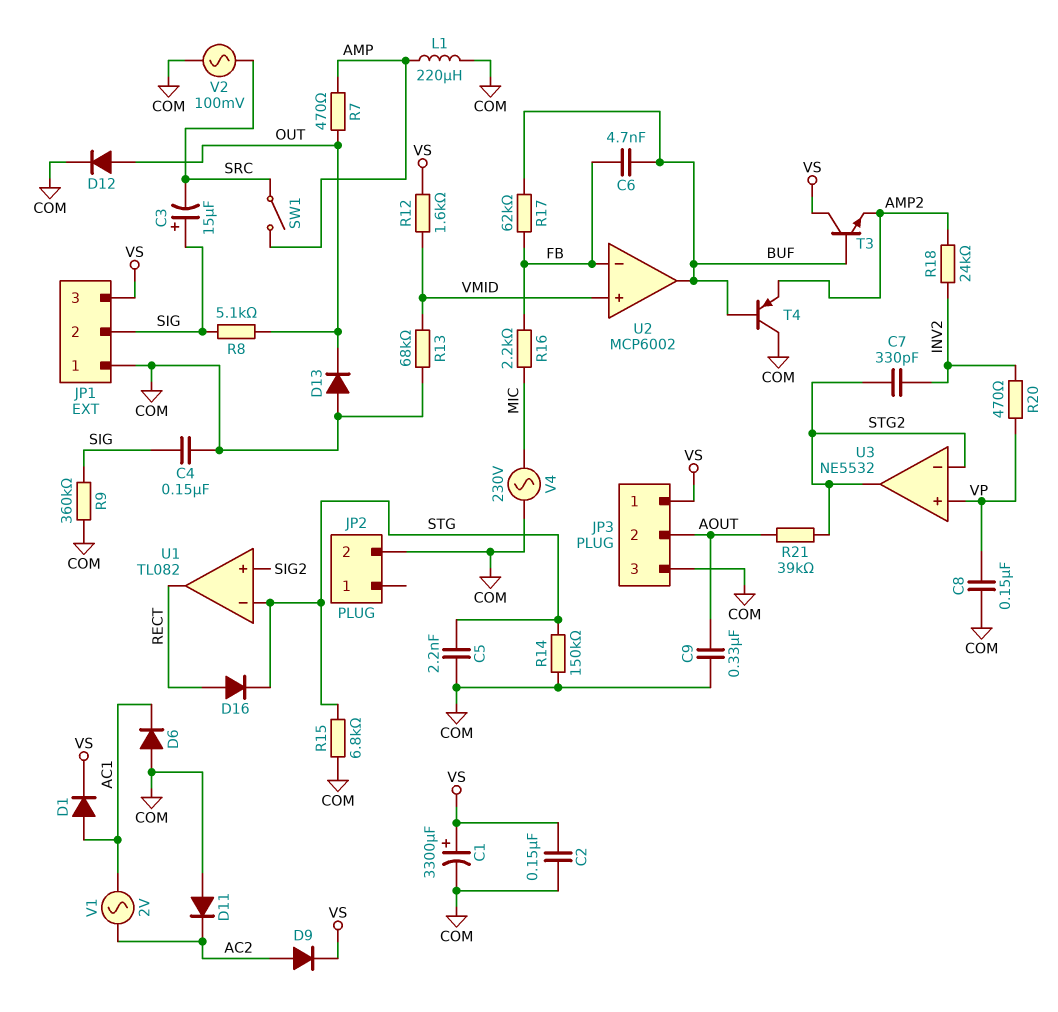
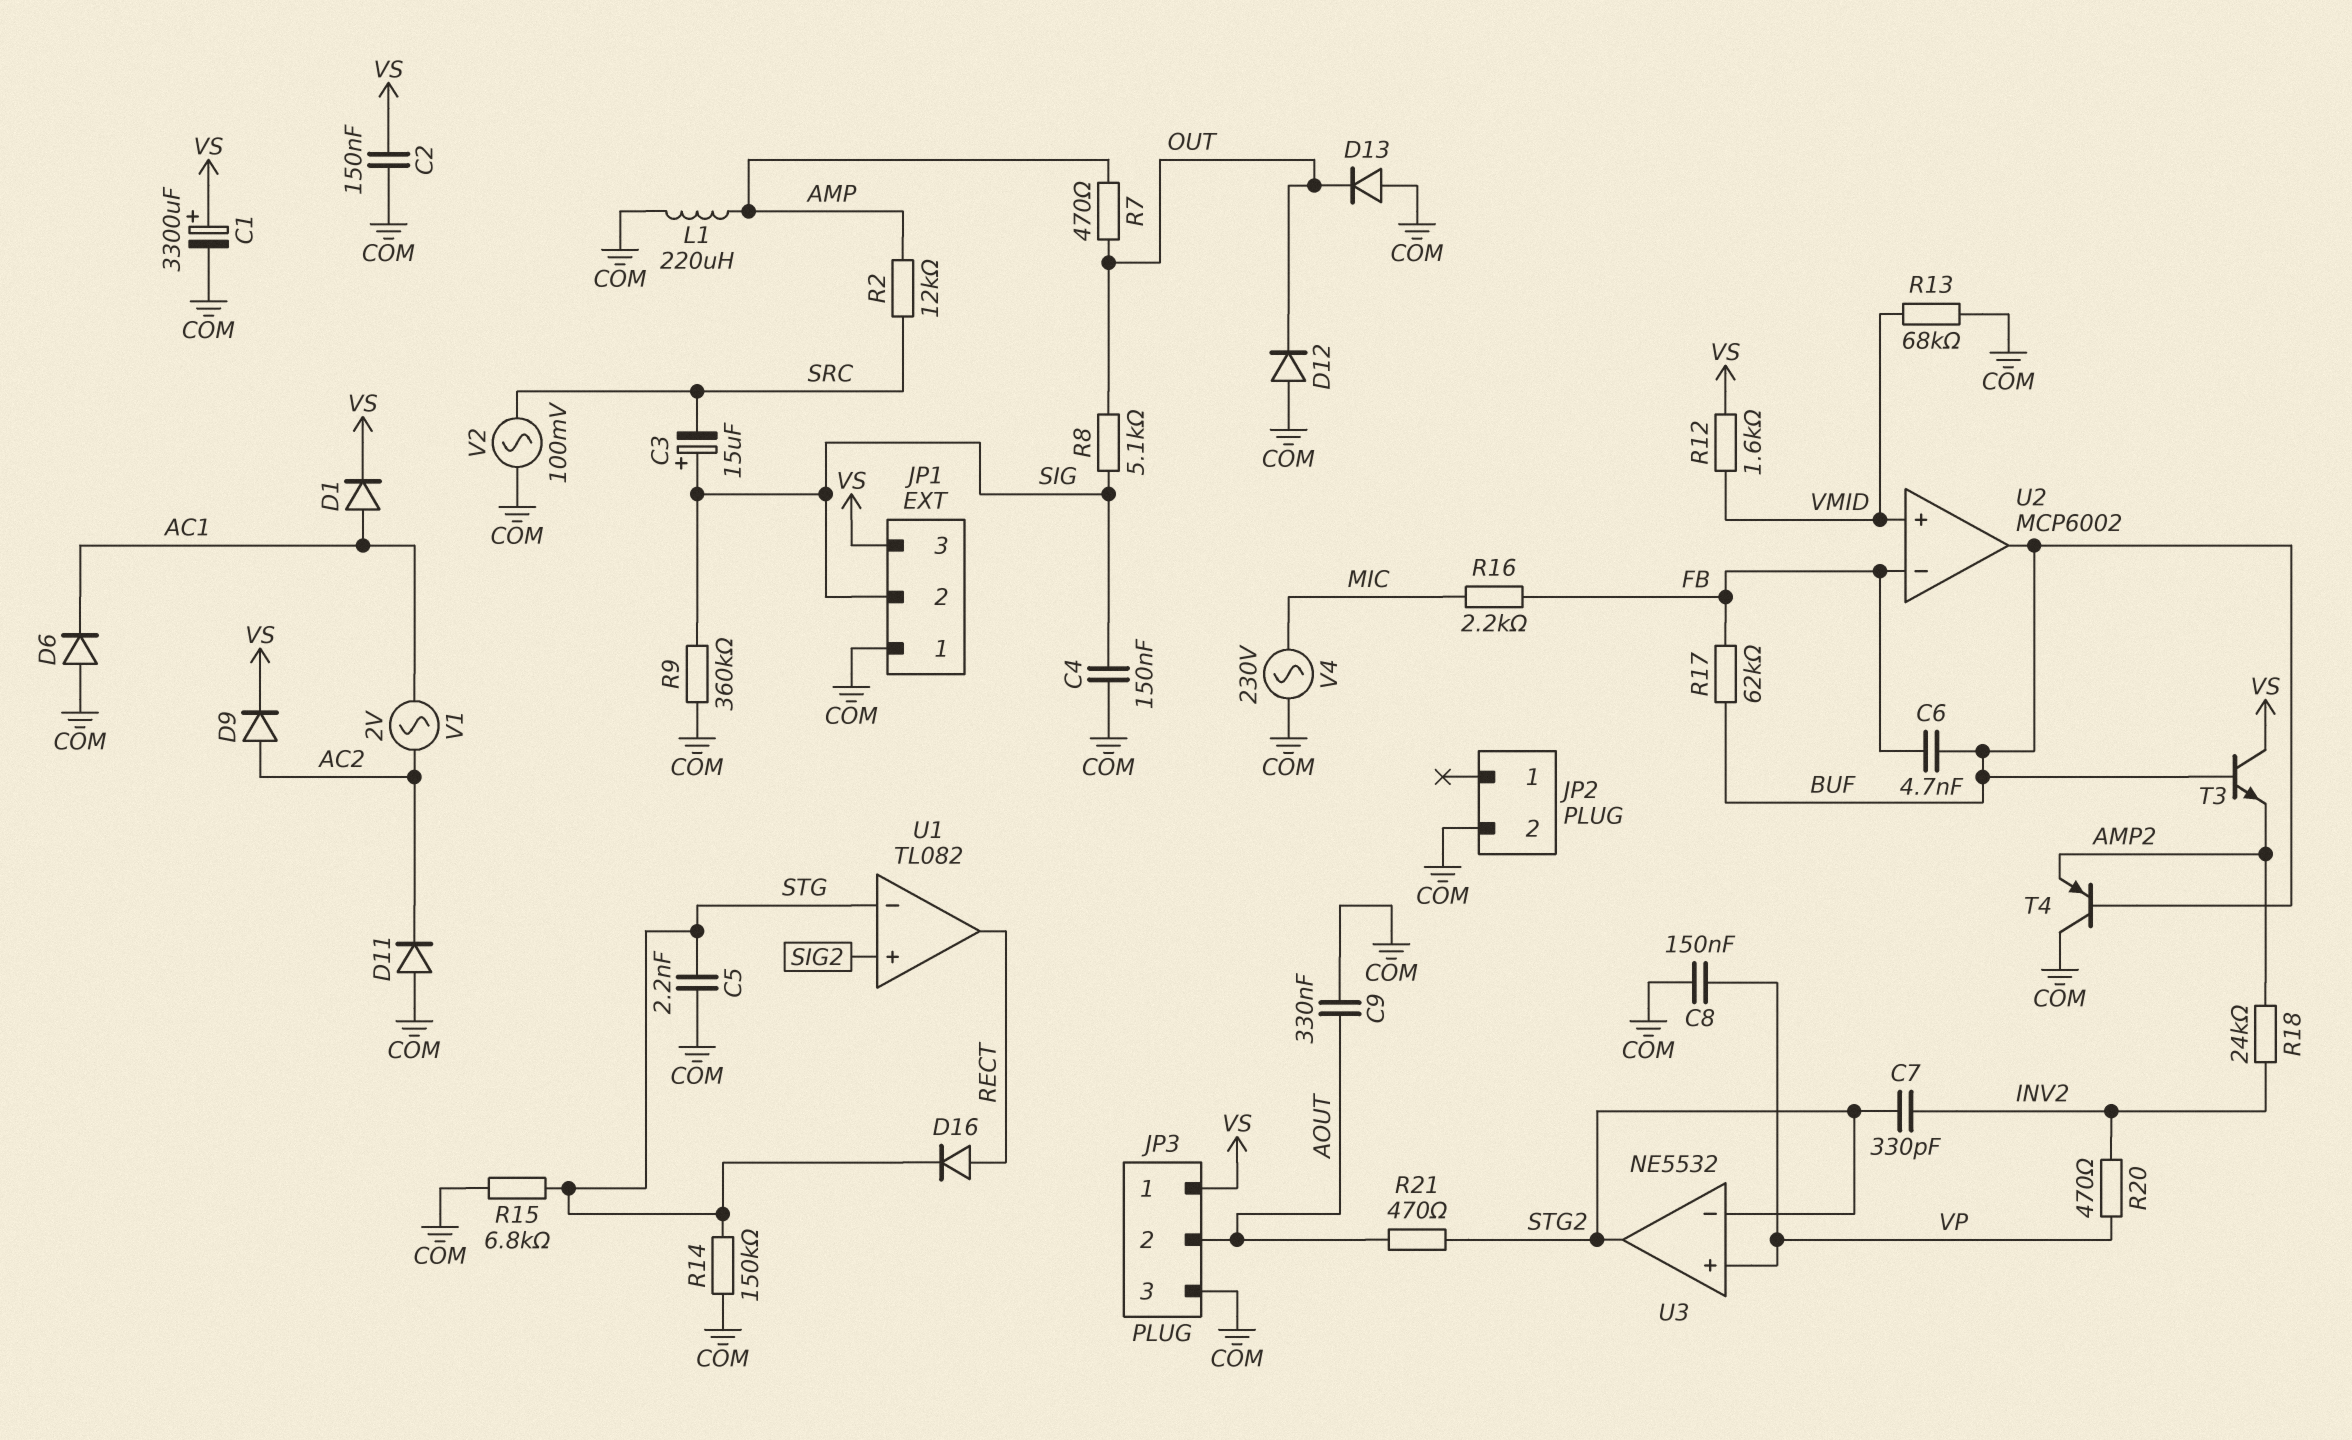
D12: diode (A OUT, K COM) -> diode (A COM, K OUT)
R2: none -> 12k (AMP, SRC)
R21: 39k (AOUT, STG2) -> 470 (AOUT, STG2)
SW1: switch (AMP, SRC) -> none

